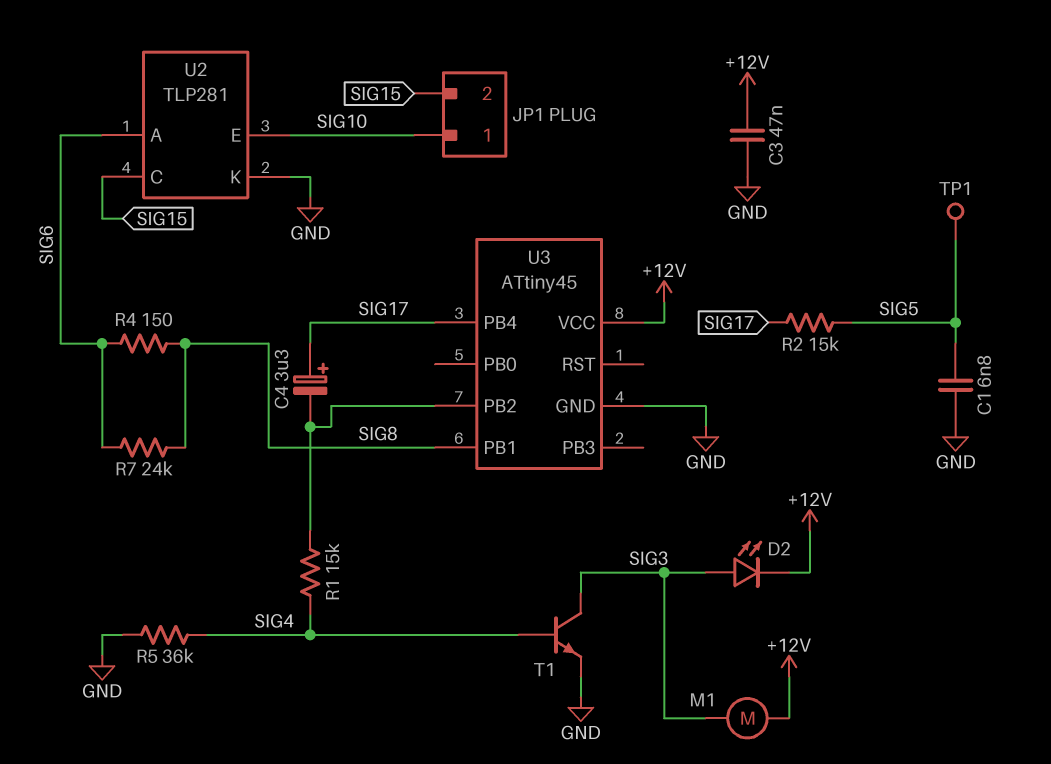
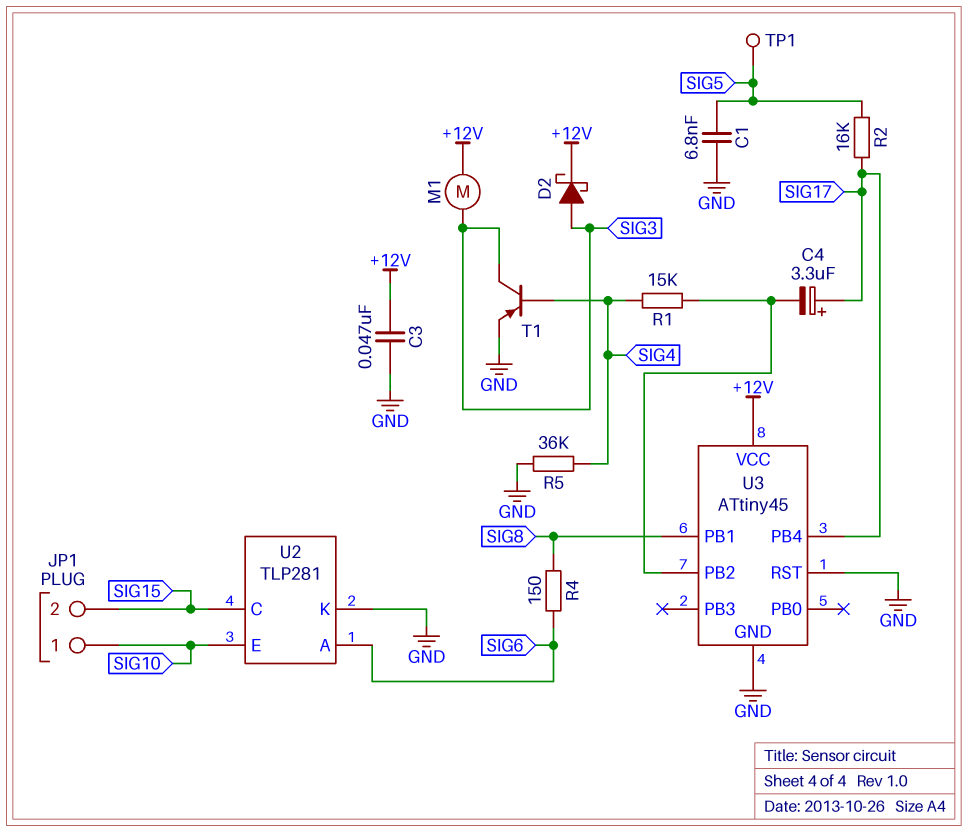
D2: LED (A SIG3, K +12V) -> schottky (A SIG3, K +12V)
R2: 15k (SIG5, SIG17) -> 16k (SIG5, SIG17)
R7: 24k (SIG6, SIG8) -> none
T1: NPN (B SIG4, C SIG3, E GND) -> PNP (B SIG4, C SIG3, E GND)
U3 pin RST: none -> GND

